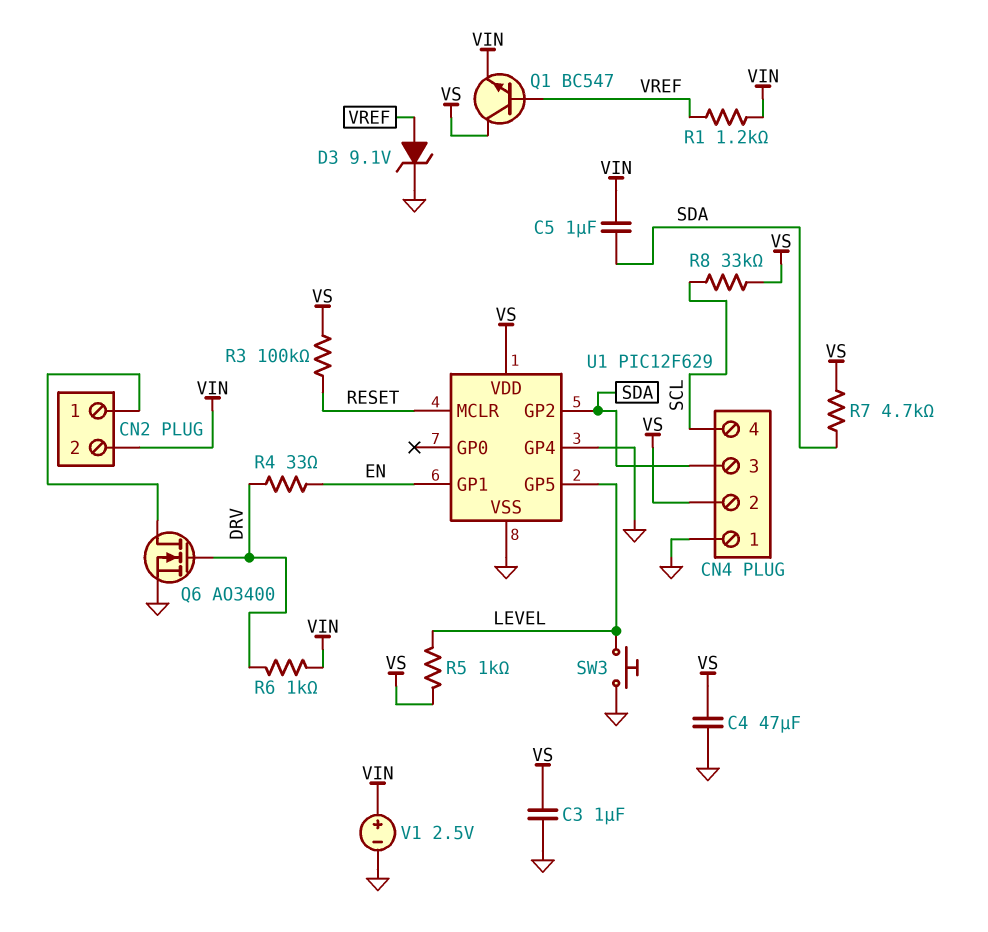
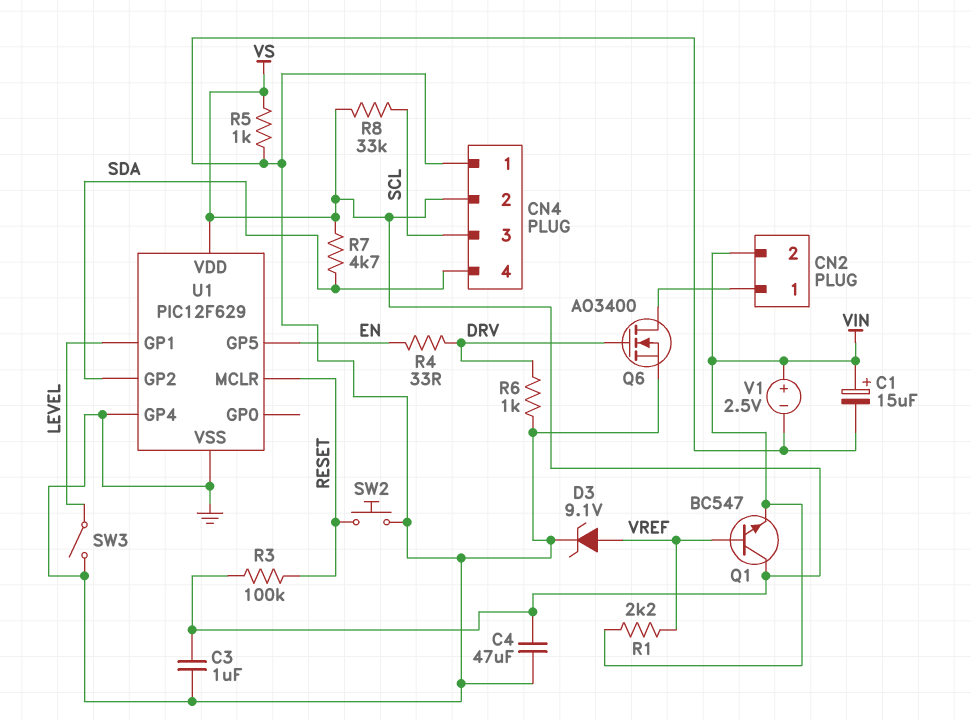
C1: none -> 15uF (plus VIN, minus GND)
C5: 1uF (SDA, VIN) -> none
CN4 pin 3: SDA -> SCL
CN4 pin 4: SCL -> SDA
R1: 1.2k (VIN, VREF) -> 2.2k (VIN, VREF)
R5: 1k (LEVEL, VS) -> 1k (GND, VS)
R6: 1k (DRV, VIN) -> 1k (DRV, GND)
SW2: none -> button (GND, RESET)
SW3: button (GND, LEVEL) -> switch (GND, LEVEL)
U1 pin GP1: EN -> LEVEL
U1 pin GP5: LEVEL -> EN

